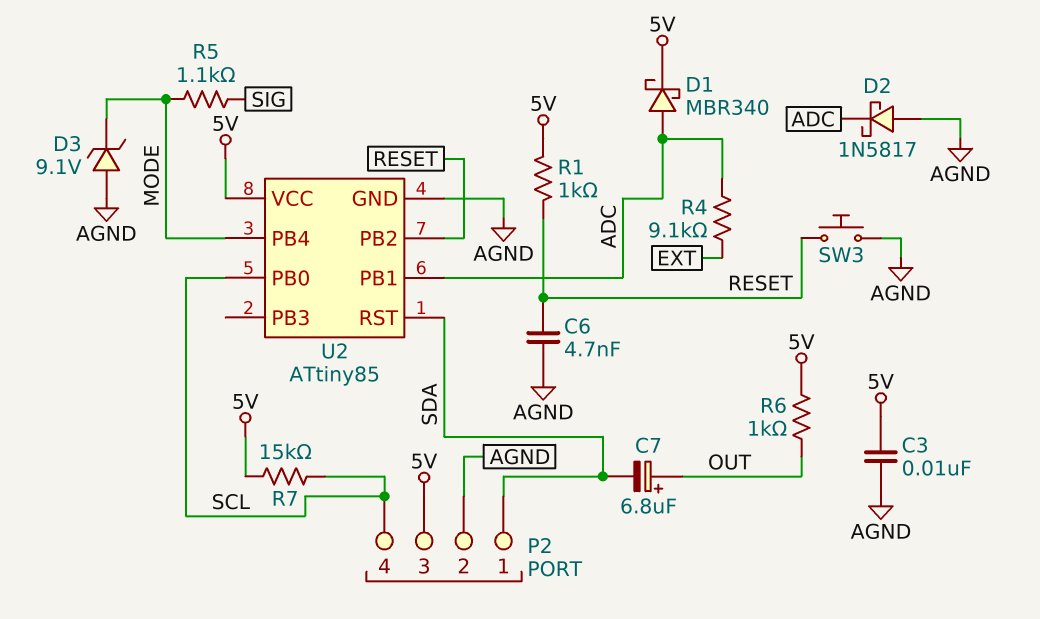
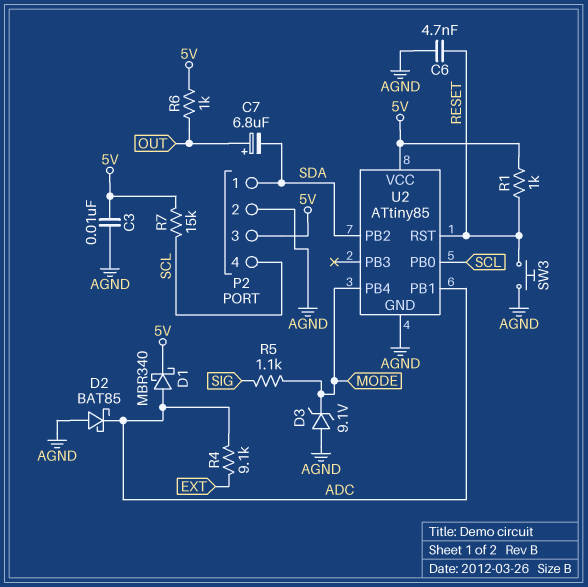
D2: schottky 1N5817 (A AGND, K ADC) -> schottky BAT85 (A AGND, K ADC)
U2 pin PB2: RESET -> SDA
U2 pin RST: SDA -> RESET

